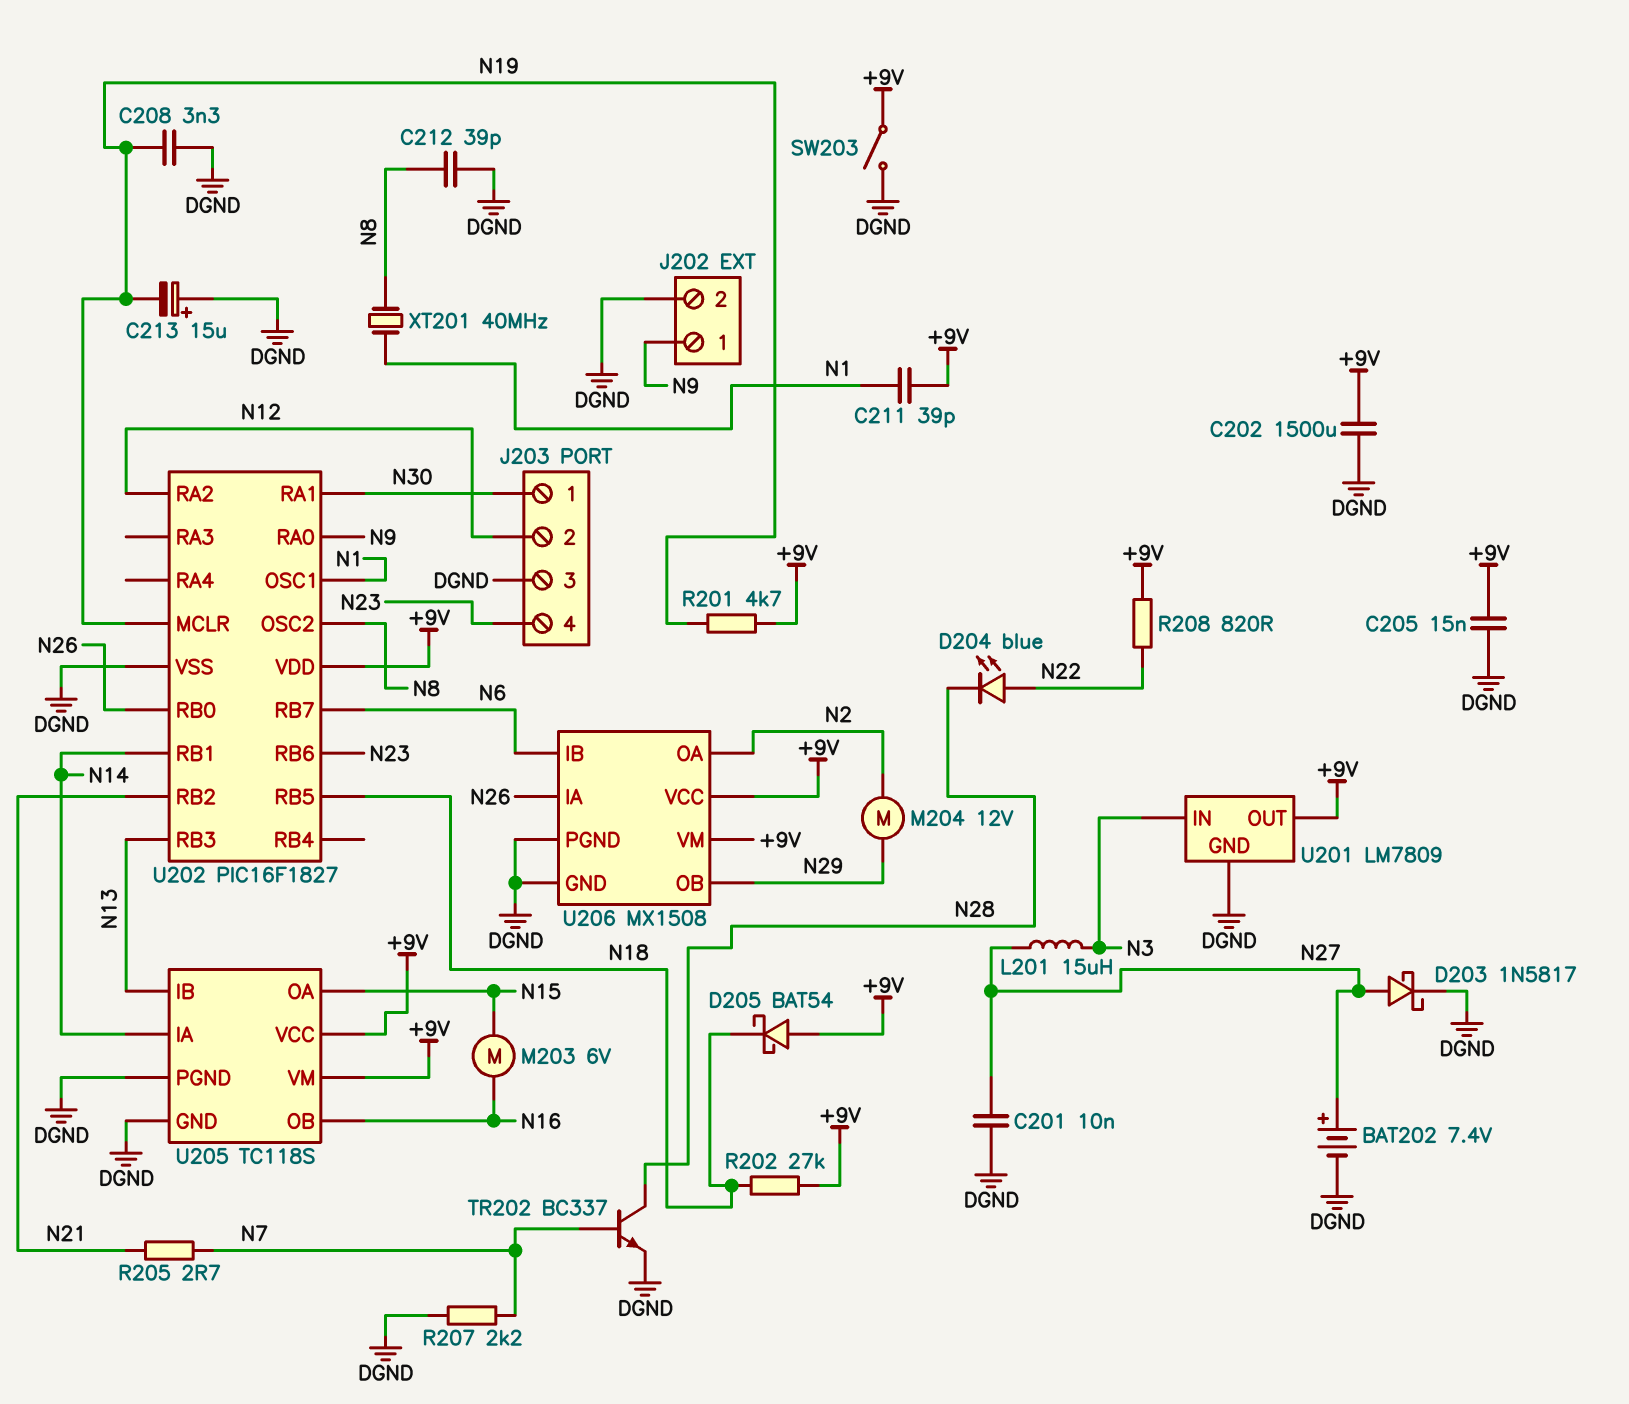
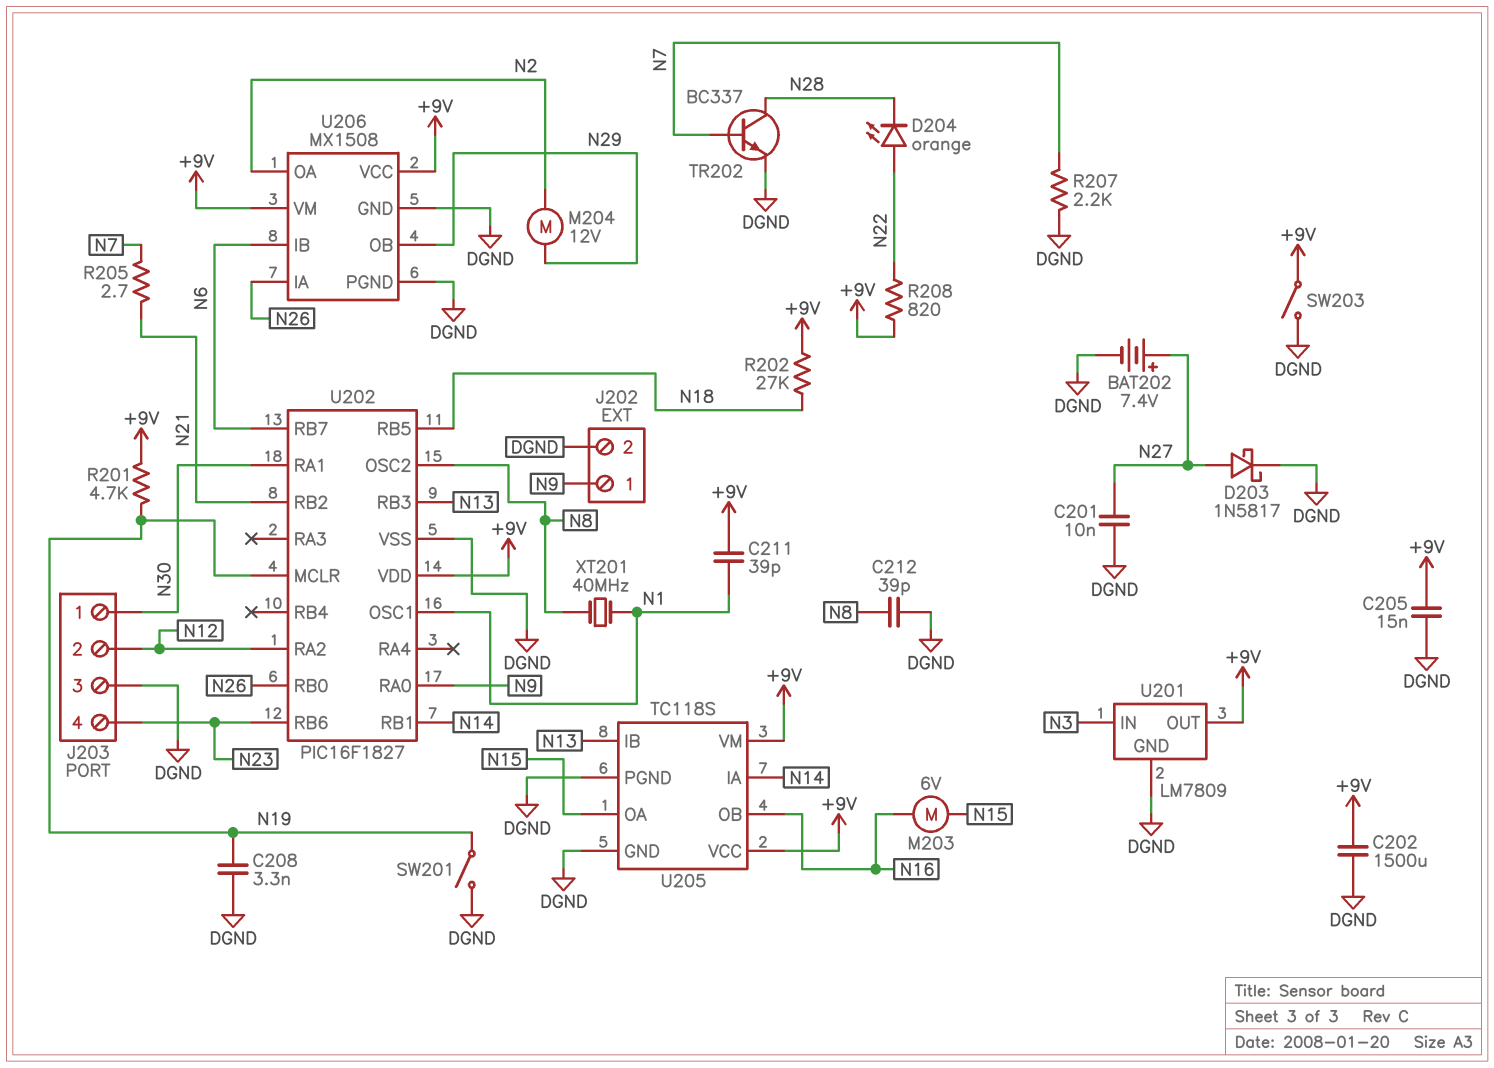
C213: 15uF (plus DGND, minus N19) -> none
D204: LED blue (A N22, K N28) -> LED orange (A N22, K N28)
D205: schottky BAT54 (A +9V, K N18) -> none
L201: 15uH (N3, N27) -> none
SW201: none -> switch (DGND, N19)

